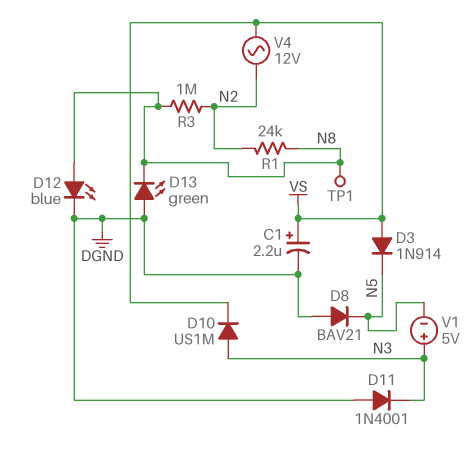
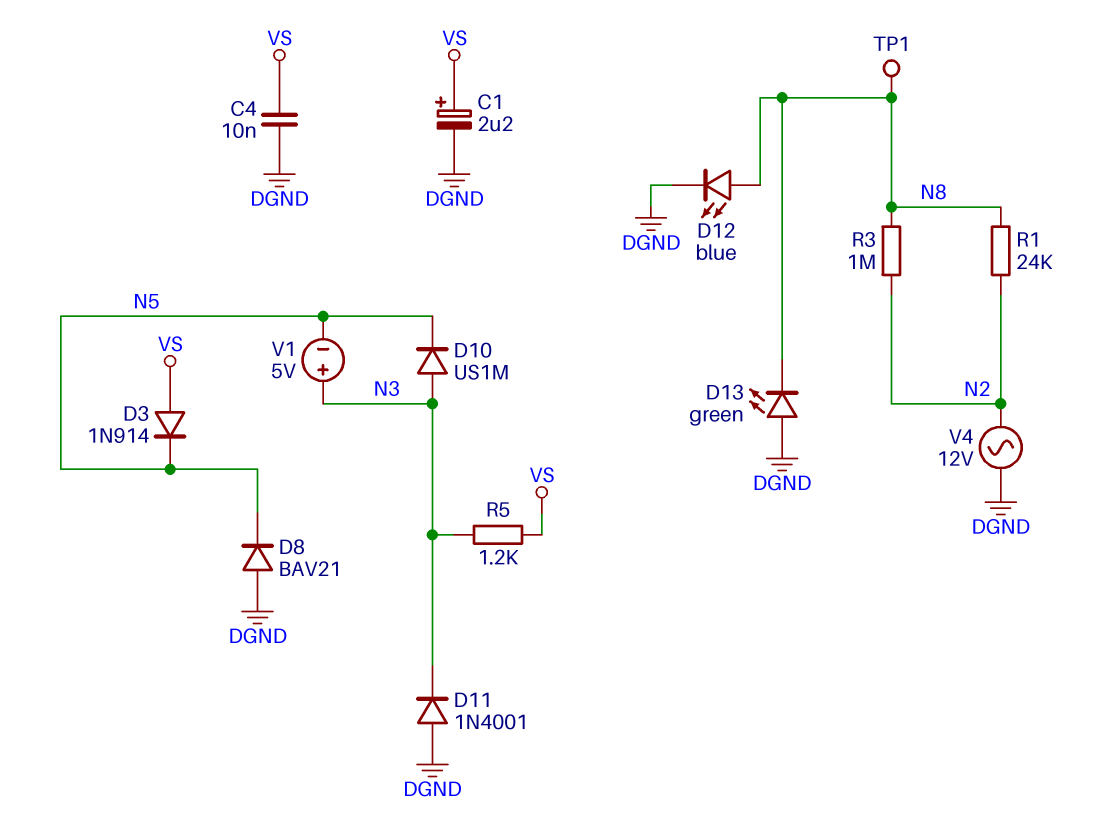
C4: none -> 10nF (DGND, VS)
D10: diode US1M (A N3, K VS) -> diode US1M (A N3, K N5)
R5: none -> 1.2k (N3, VS)
V4: AC 12V (N2, VS) -> AC 12V (DGND, N2)

